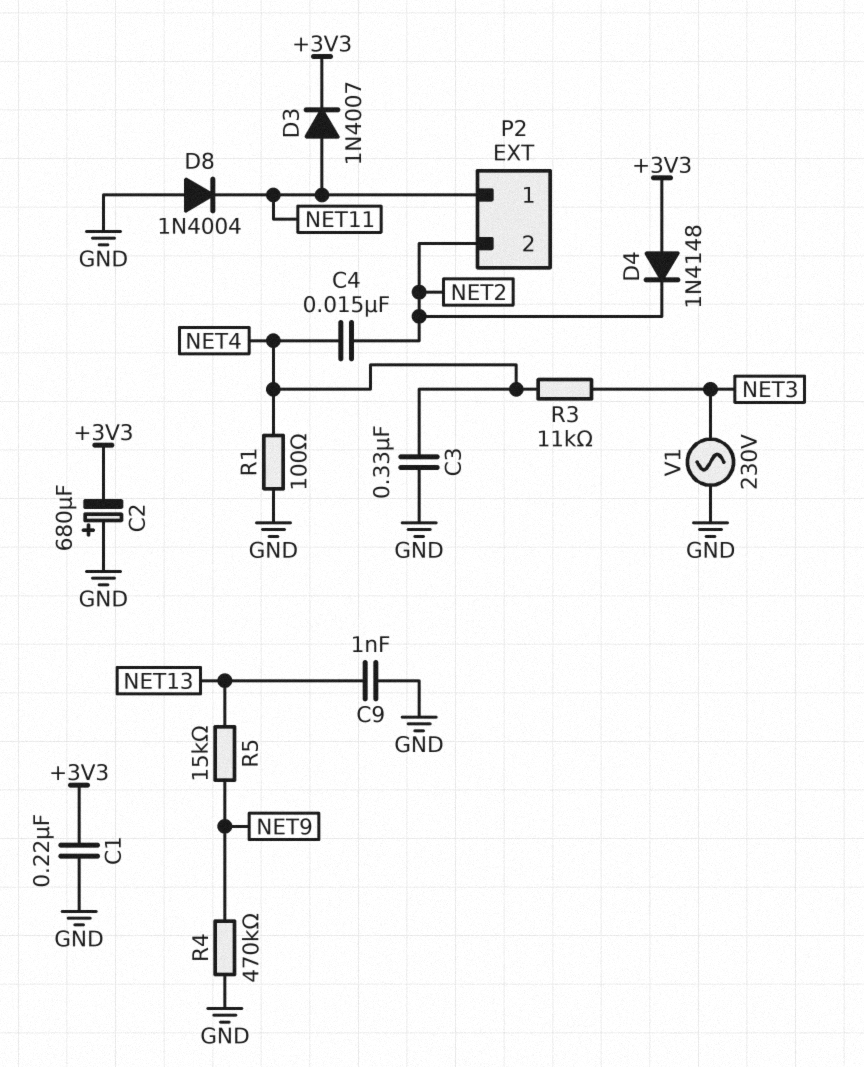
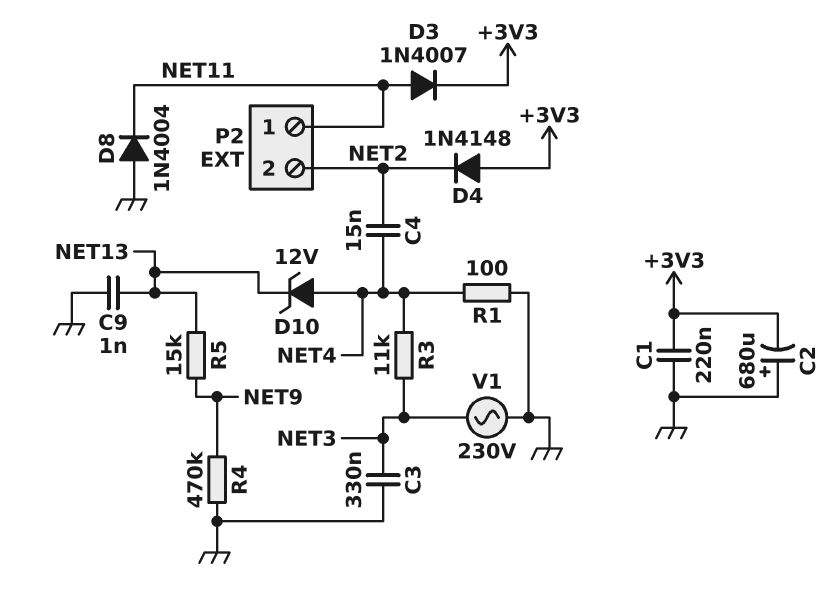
C3: 330nF (GND, NET4) -> 330nF (GND, NET3)
D10: none -> zener 12V (A NET4, K NET13)

